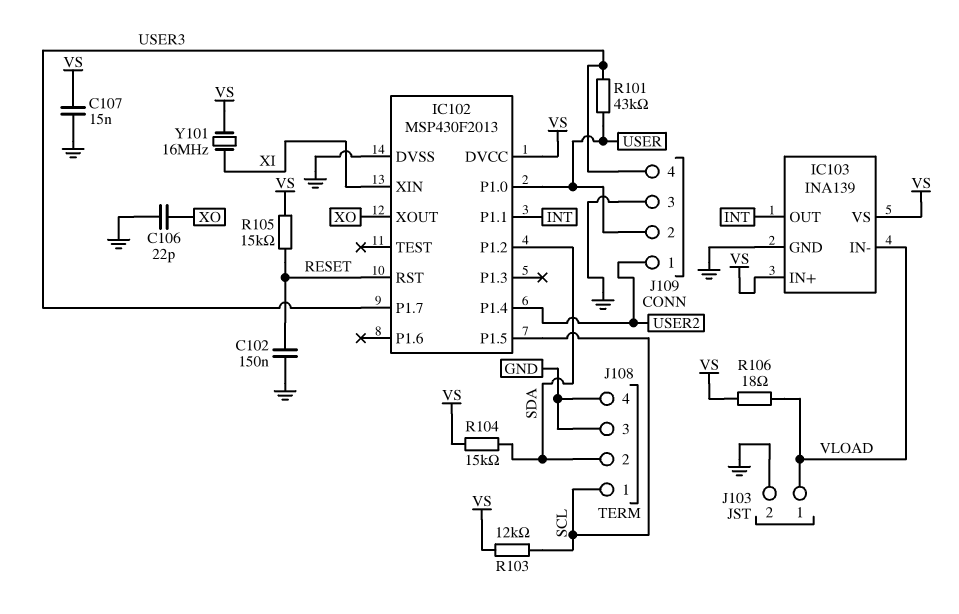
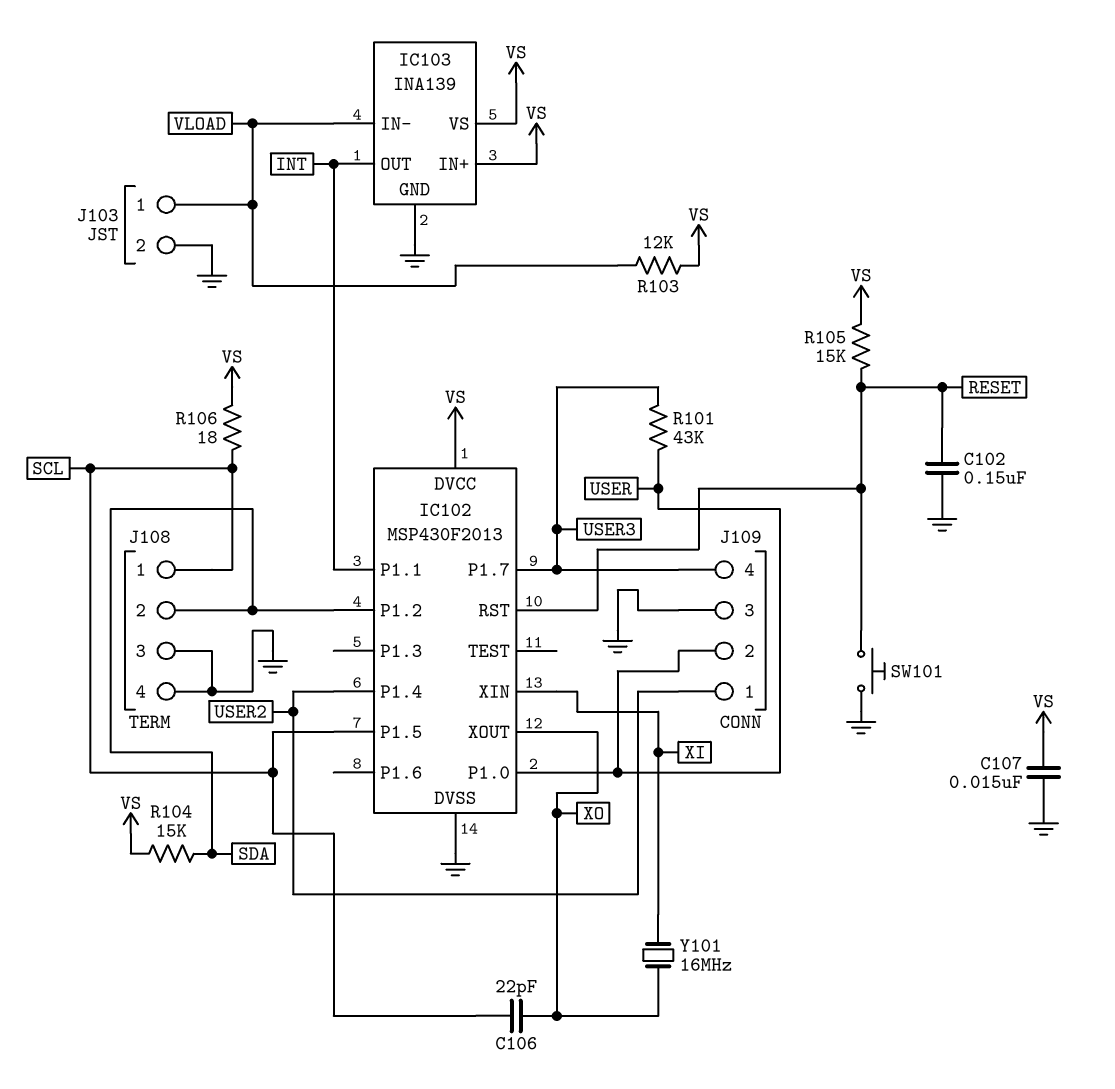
C106: 22pF (GND, XO) -> 22pF (SCL, XO)
R103: 12k (SCL, VS) -> 12k (VLOAD, VS)
R106: 18 (VLOAD, VS) -> 18 (SCL, VS)
SW101: none -> button (GND, RESET)
Y101: 16MHz (VS, XI) -> 16MHz (XI, XO)

